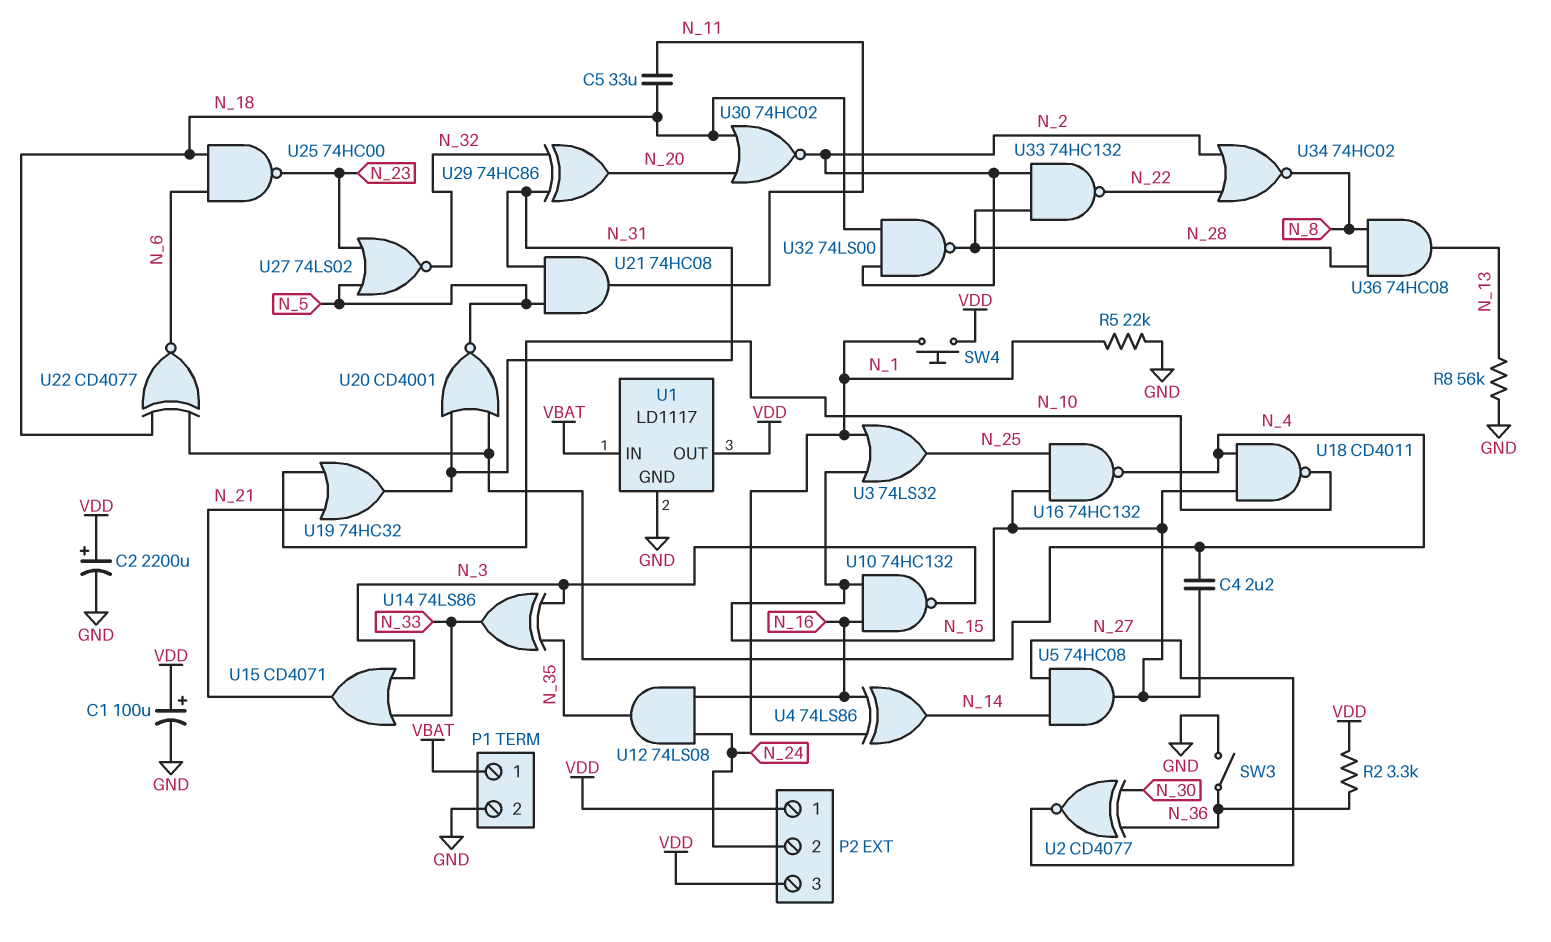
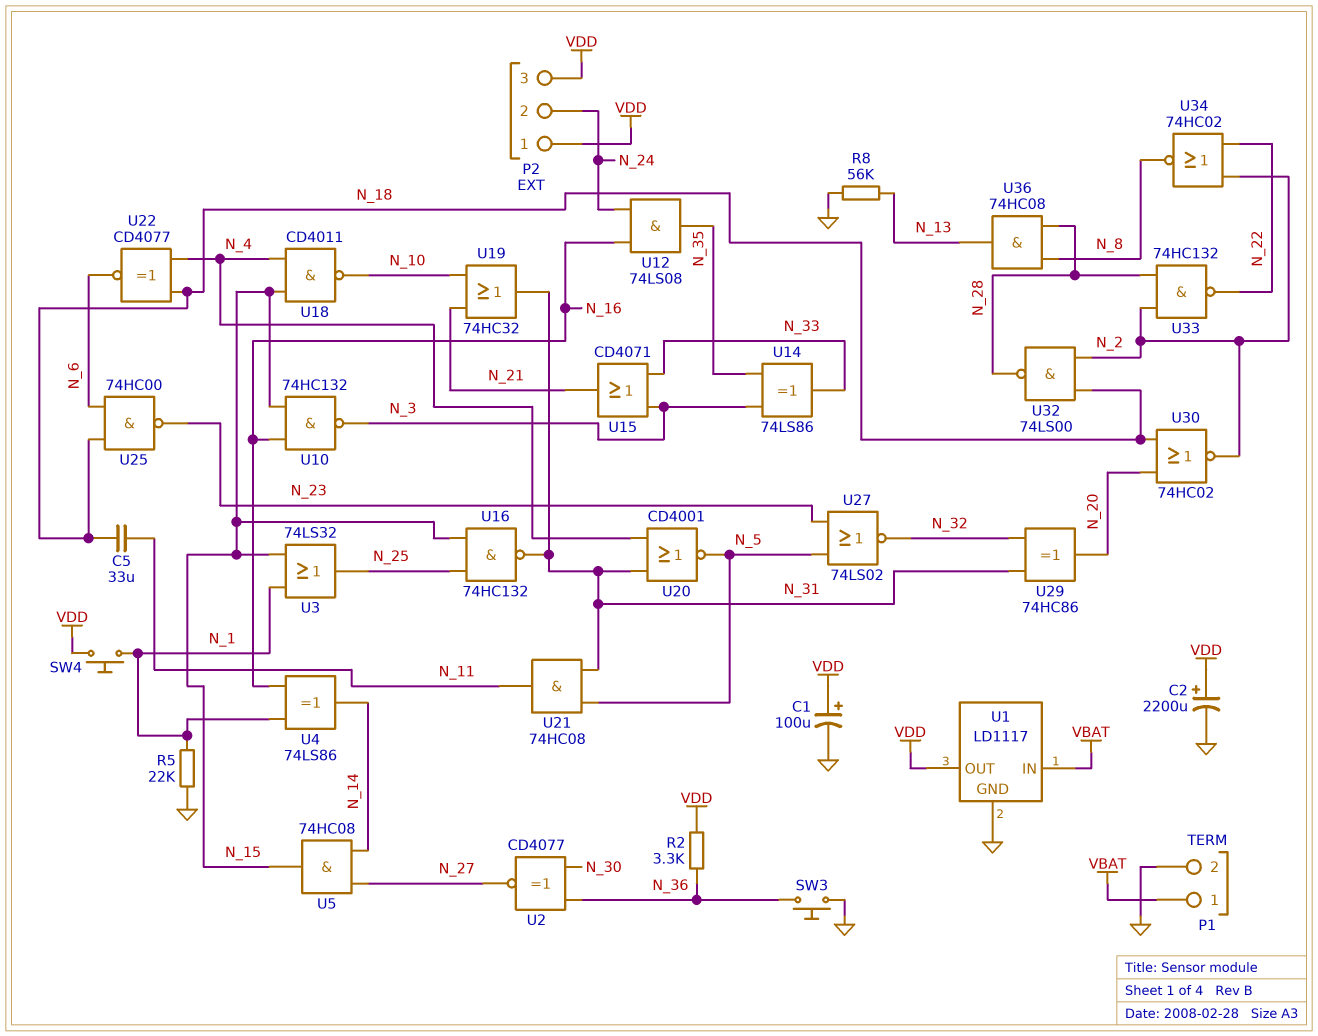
C4: 2.2uF (N_4, N_15) -> none
SW3: switch (GND, N_36) -> button (GND, N_36)
U16: NAND 74HC132 (in N_15, in N_25, out N_4) -> NAND 74HC132 (in N_15, in N_25, out N_31)

